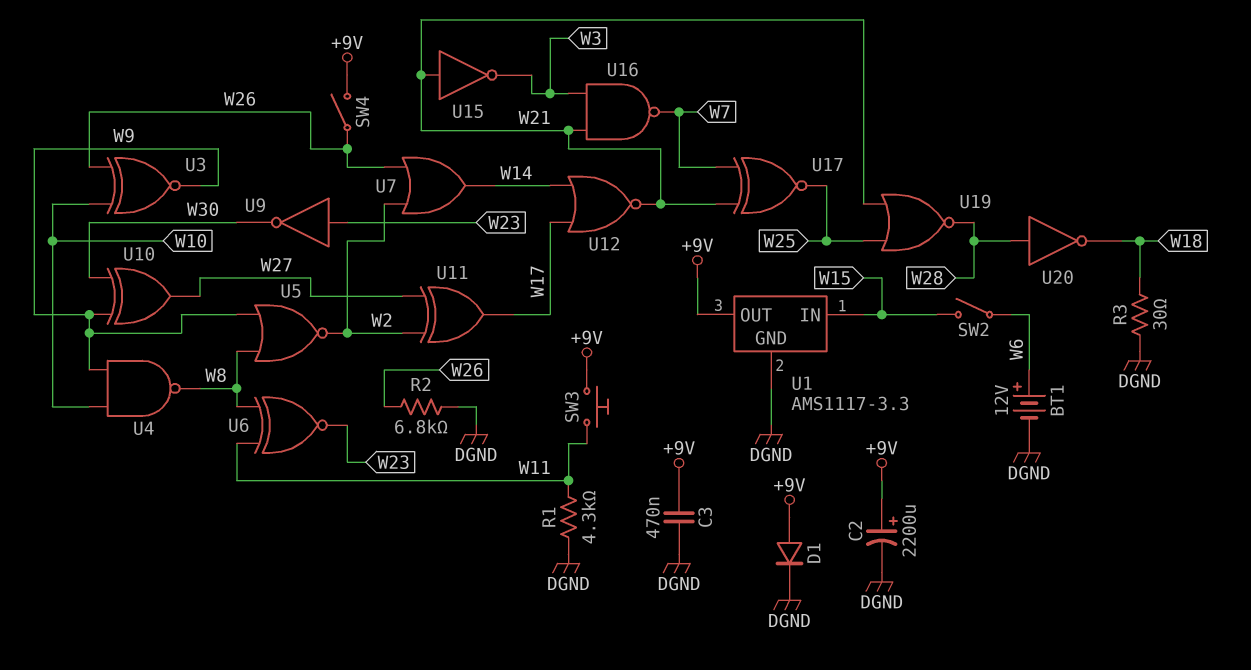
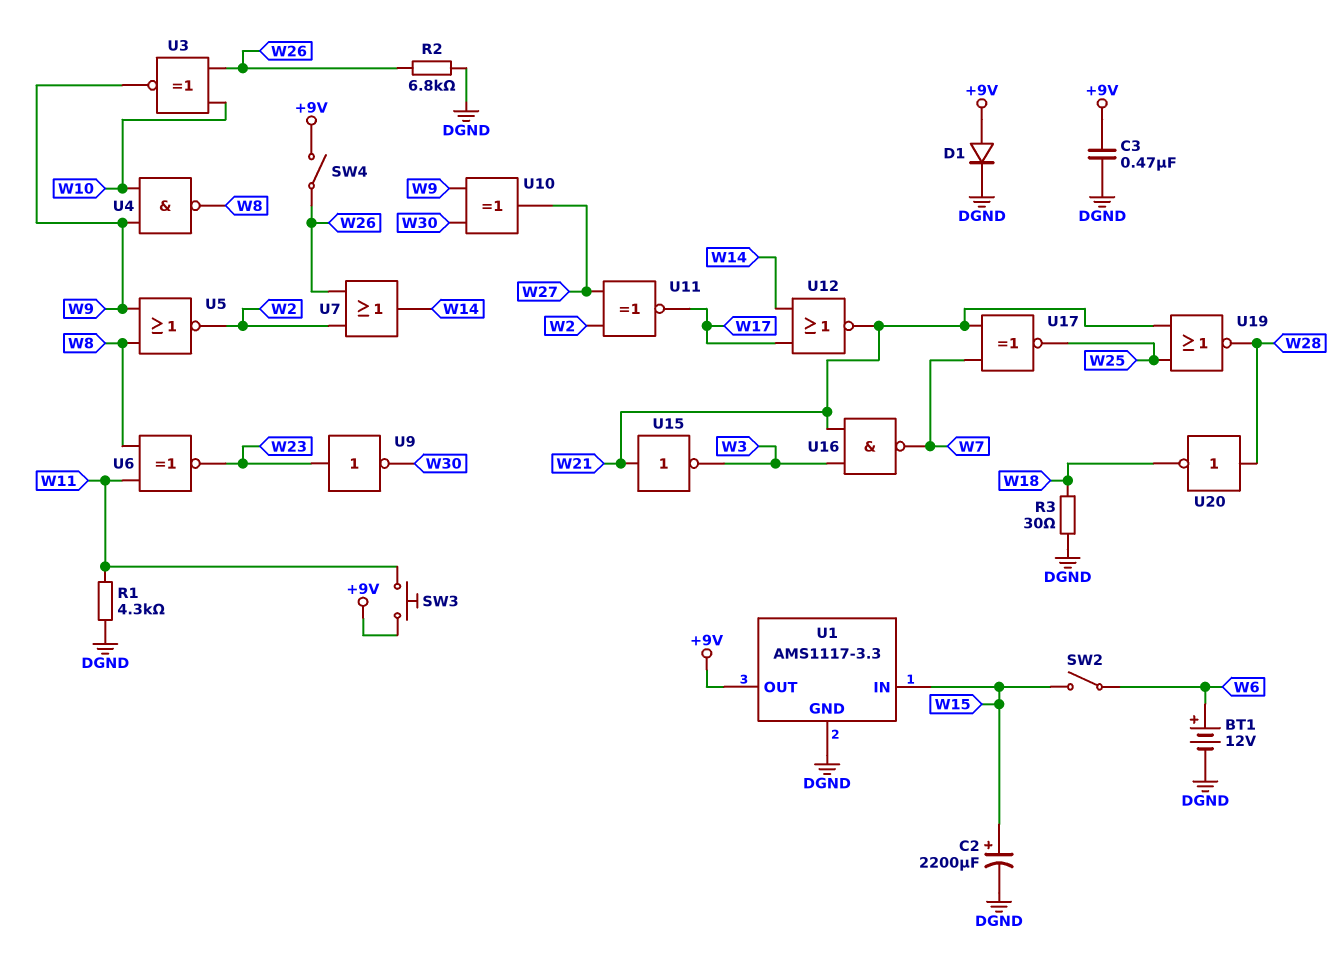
C2: 2200uF (plus +9V, minus DGND) -> 2200uF (plus W15, minus DGND)
U11: XOR (in W2, in W27, out W17) -> XNOR (in W2, in W27, out W17)

